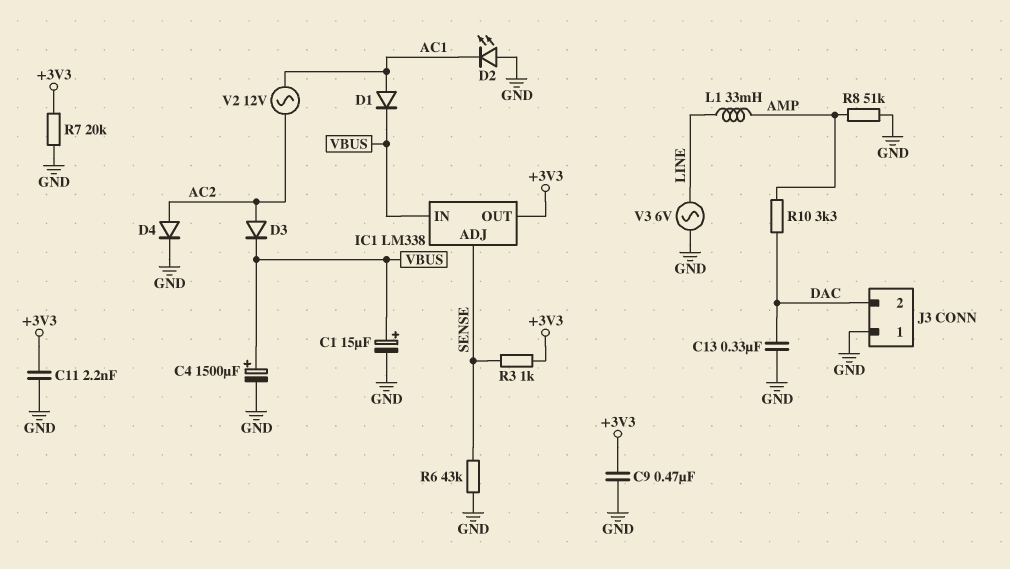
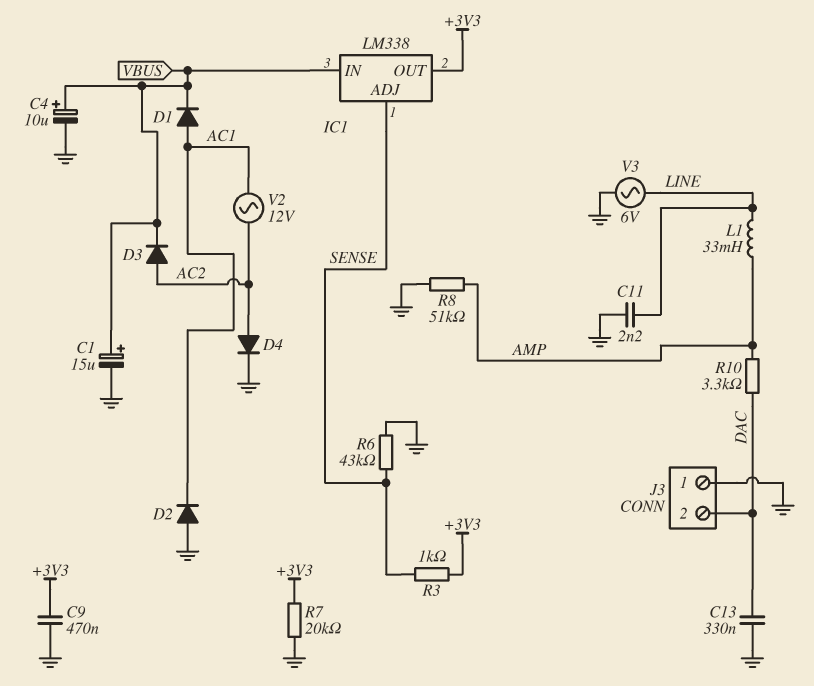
C4: 1500uF (plus VBUS, minus GND) -> 10uF (plus VBUS, minus GND)
C11: 2.2nF (+3V3, GND) -> 2.2nF (GND, LINE)
D2: LED (A GND, K AC1) -> diode (A GND, K AC1)

